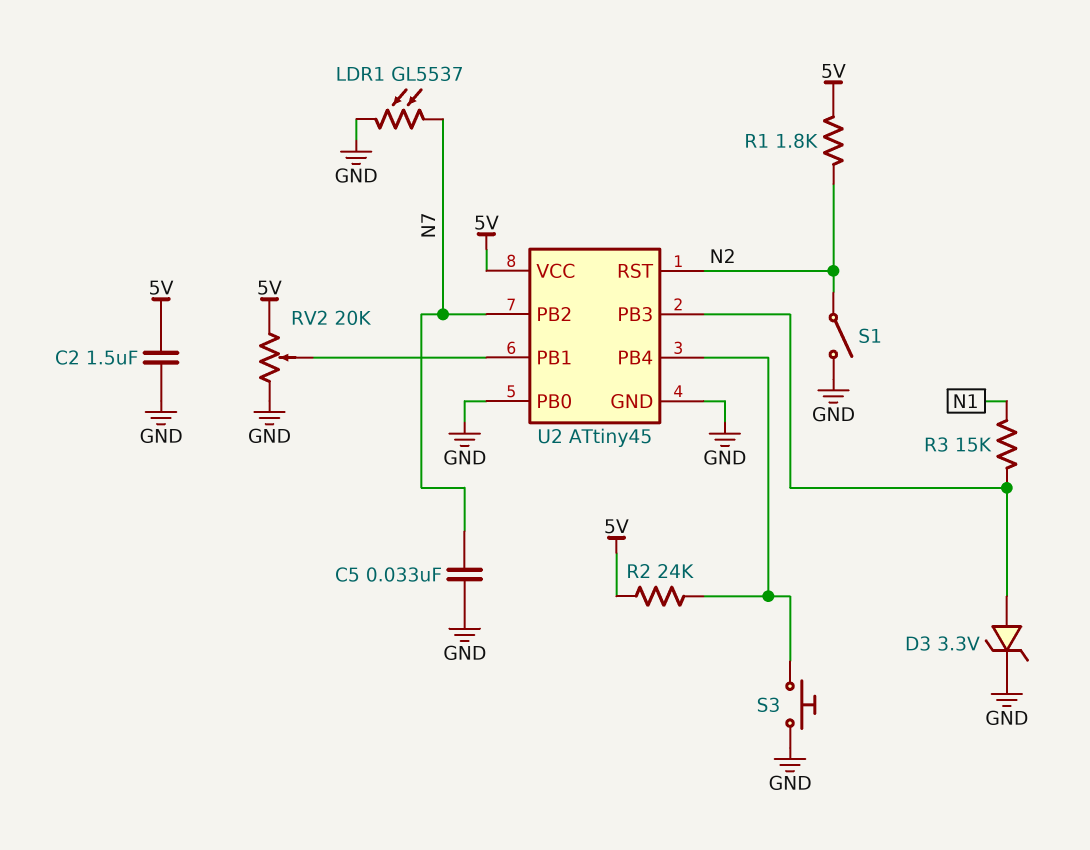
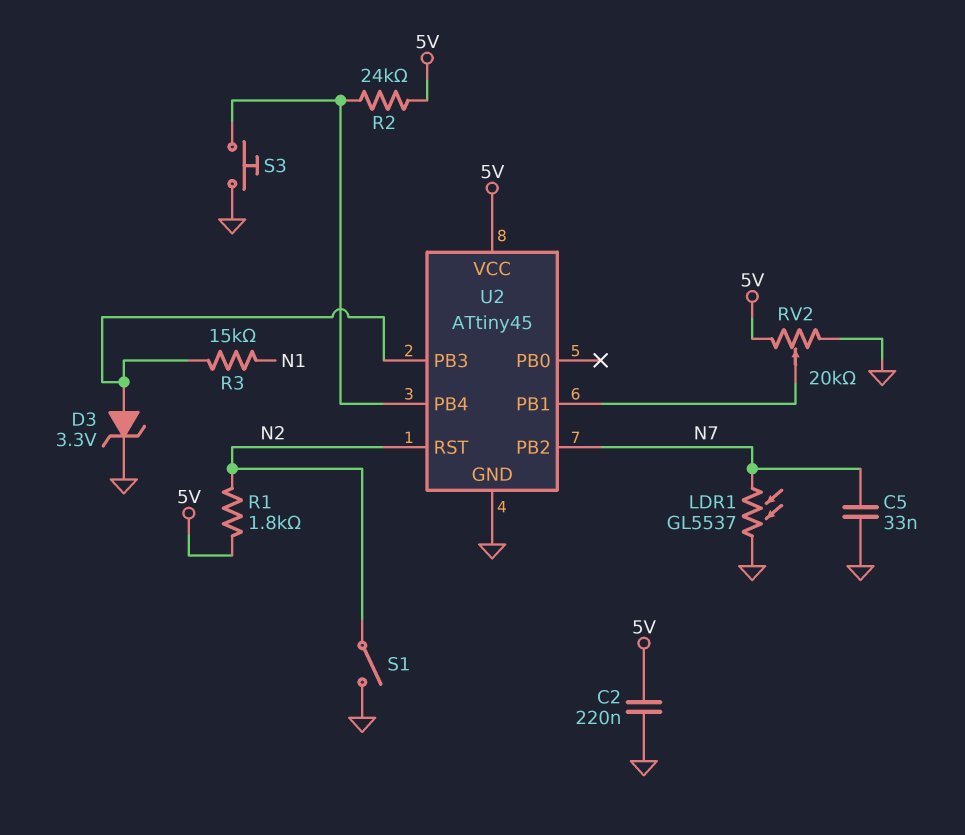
C2: 1.5uF (5V, GND) -> 220nF (5V, GND)
U2 pin PB0: GND -> none

